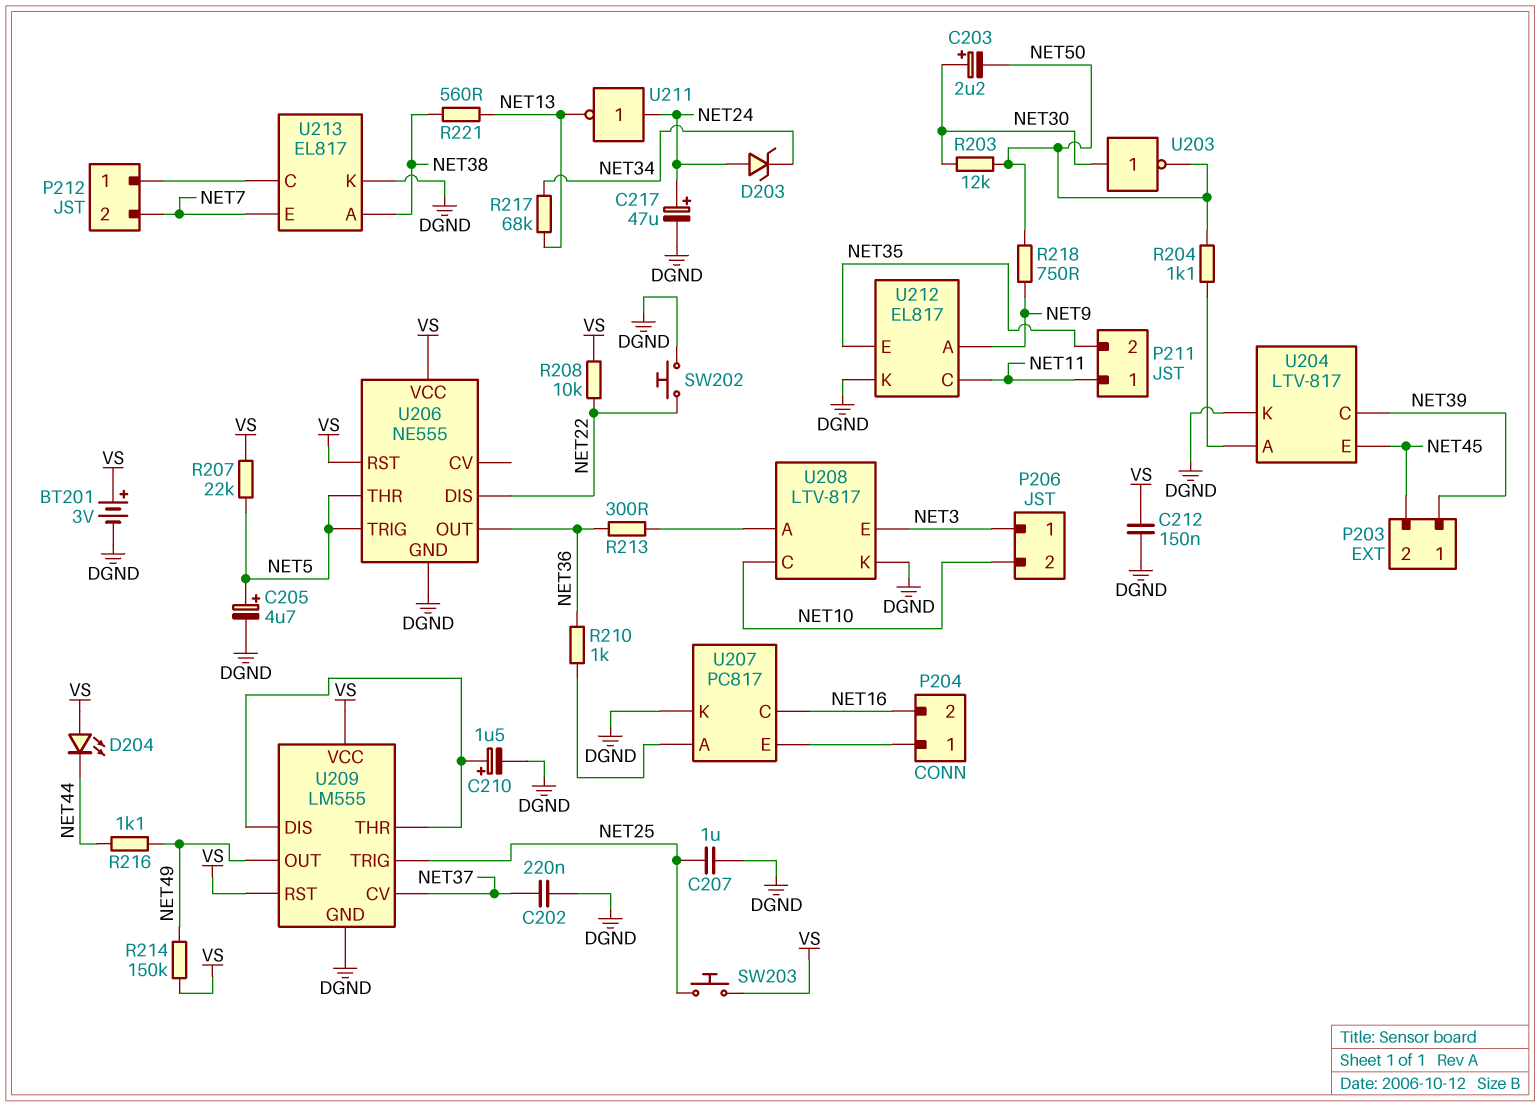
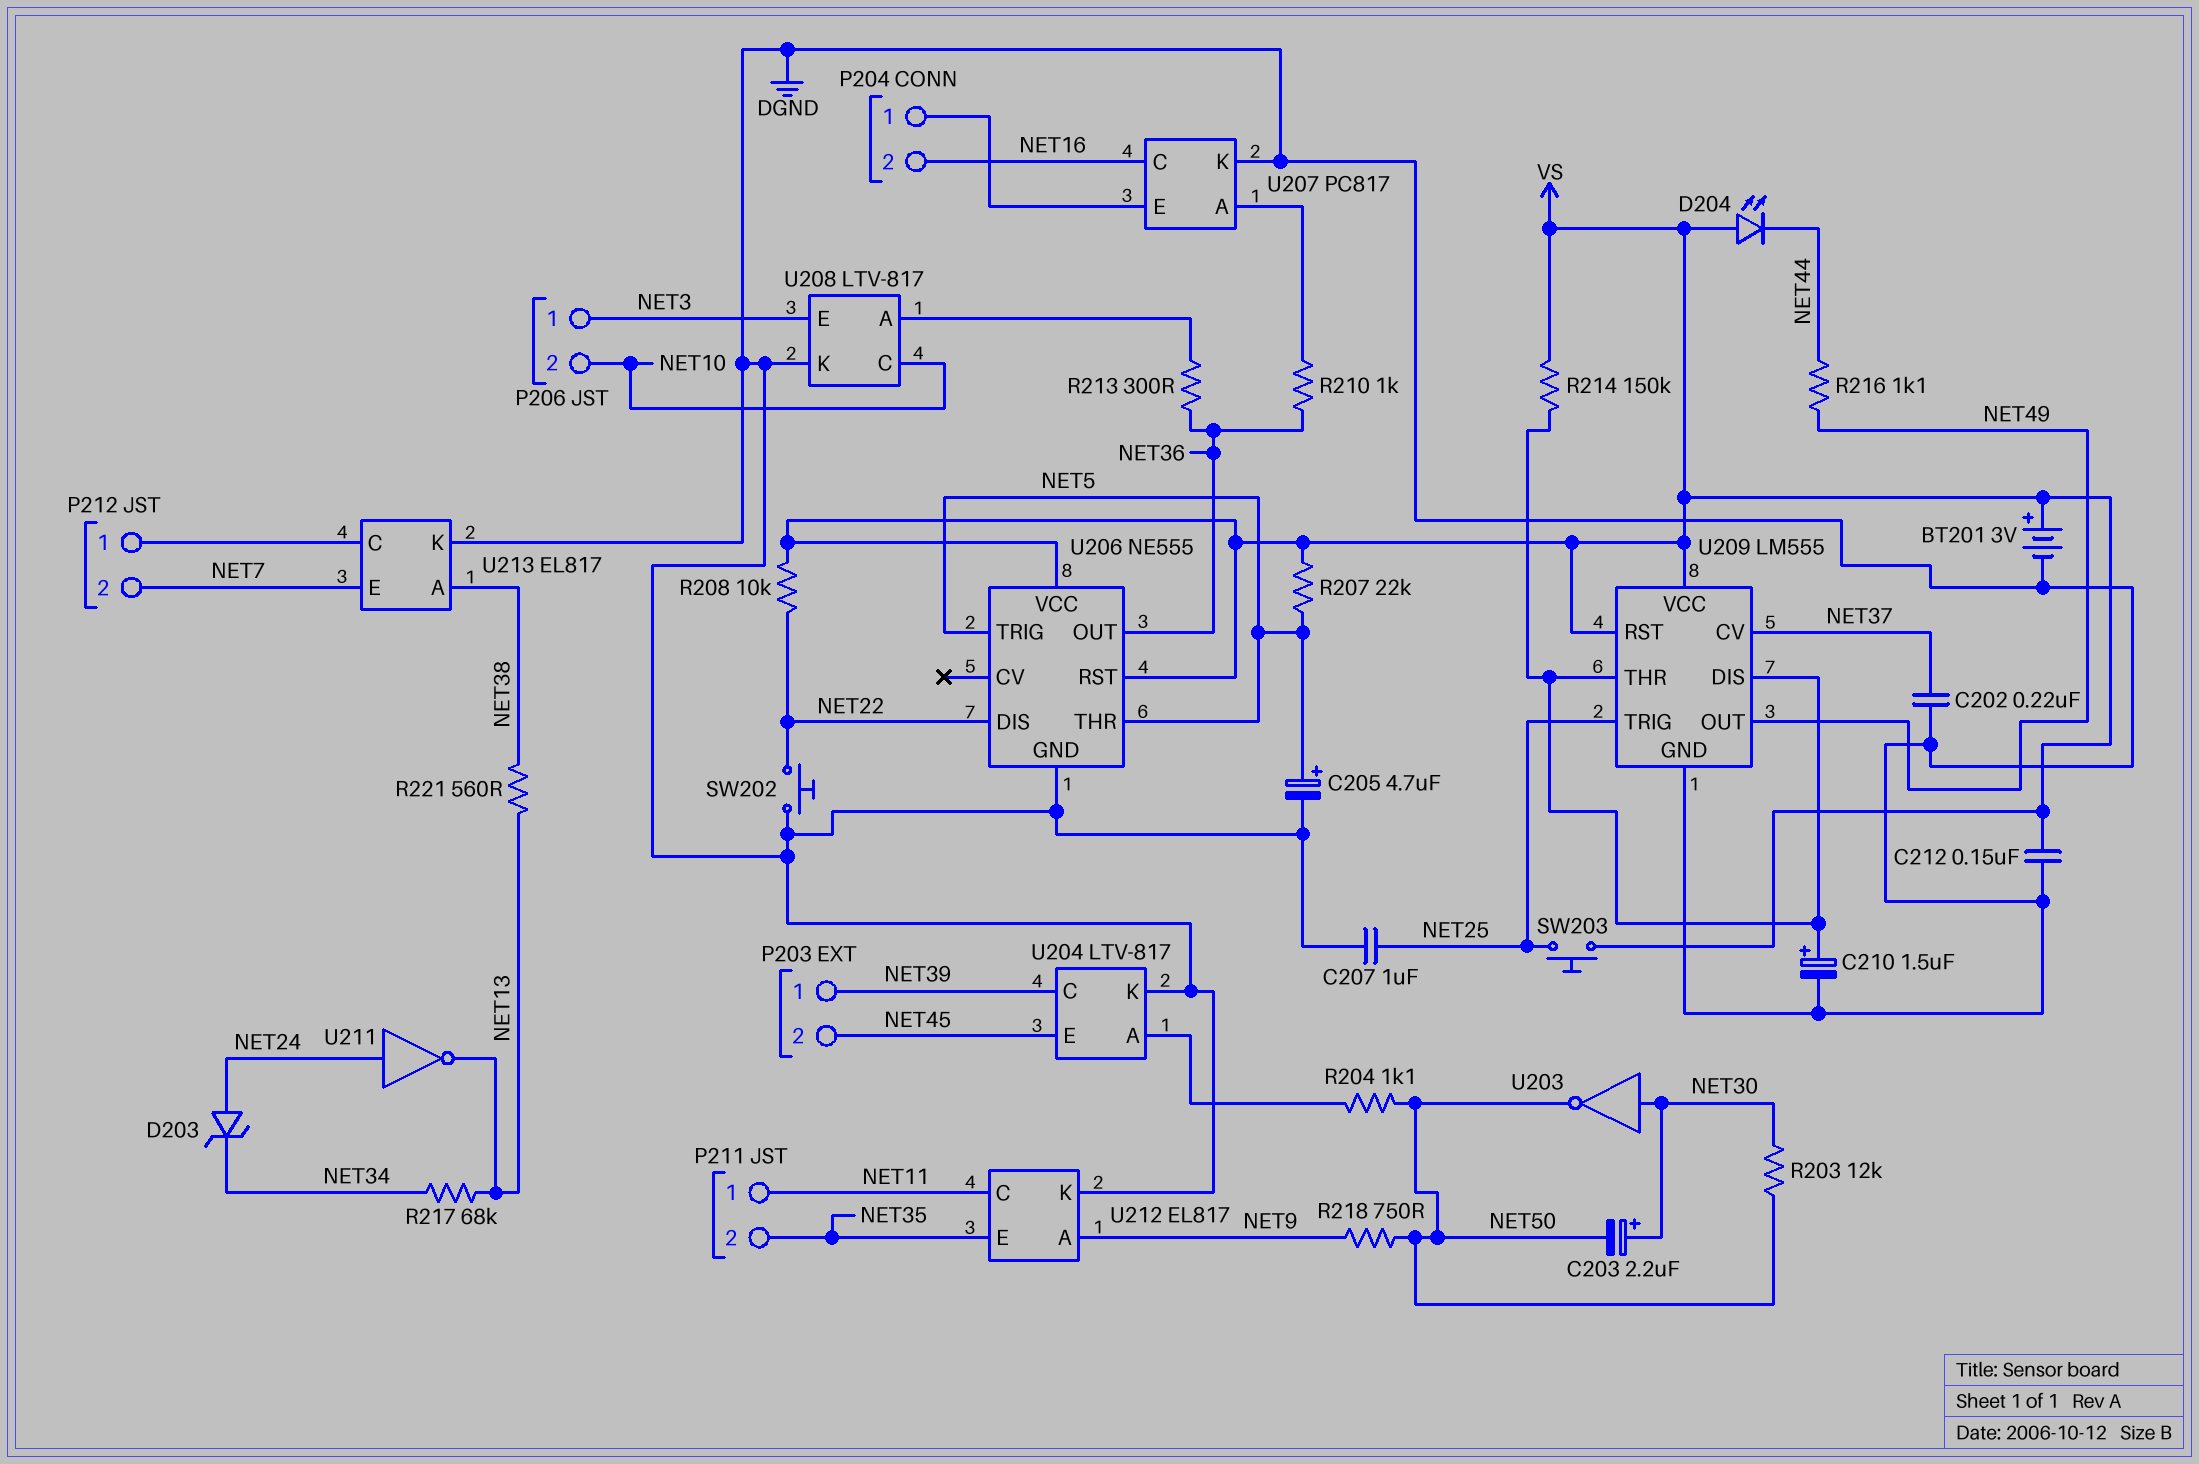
C217: 47uF (plus NET24, minus DGND) -> none
R214: 150k (NET49, VS) -> 150k (U209/DIS, VS)

